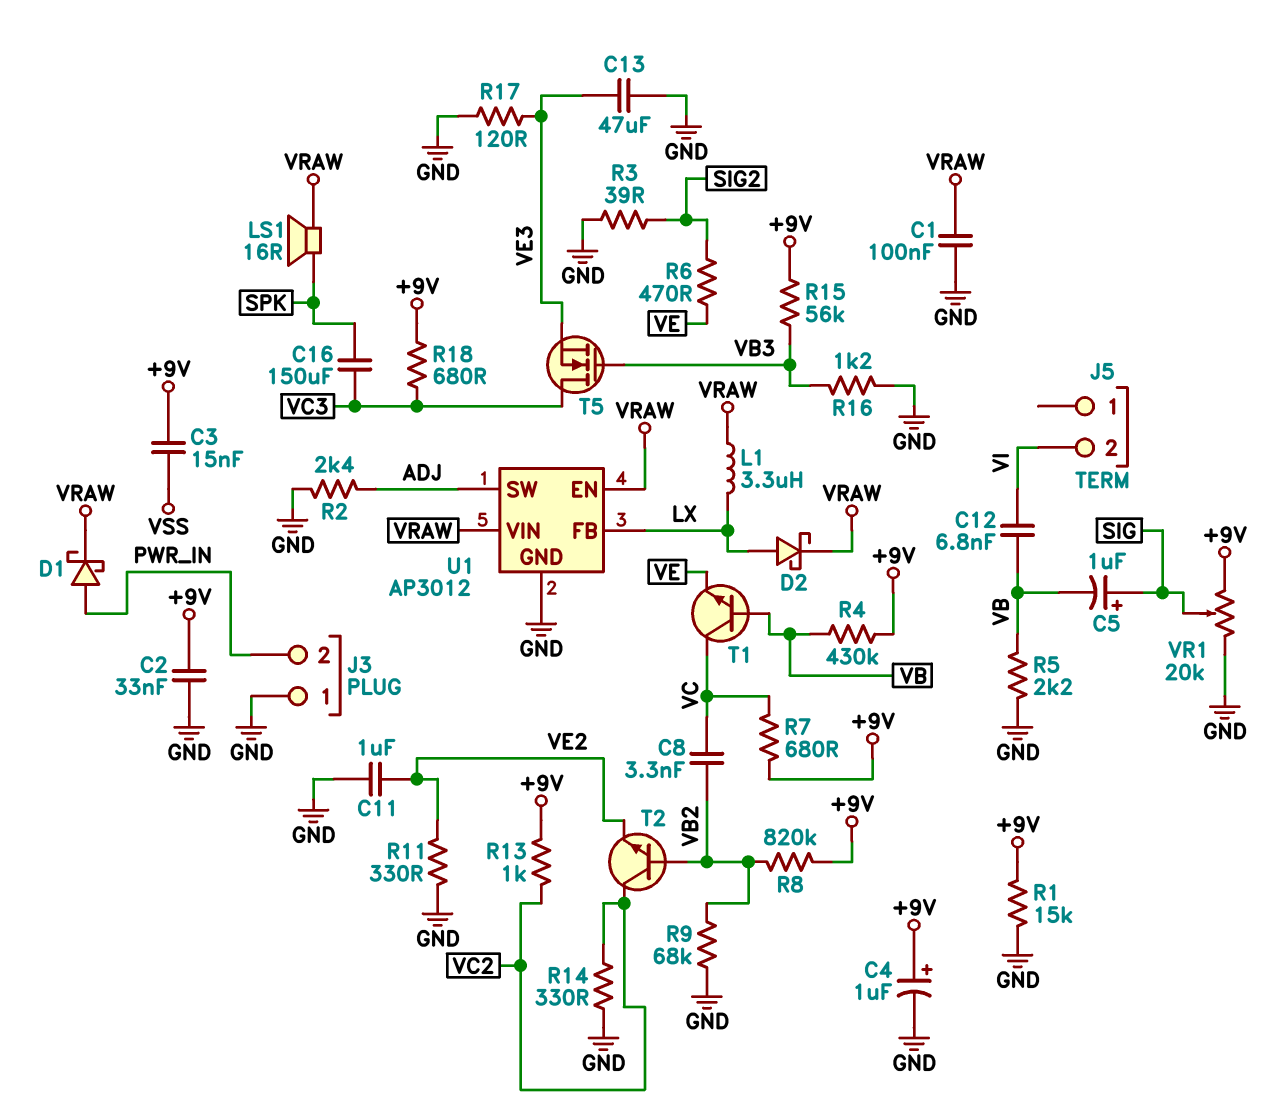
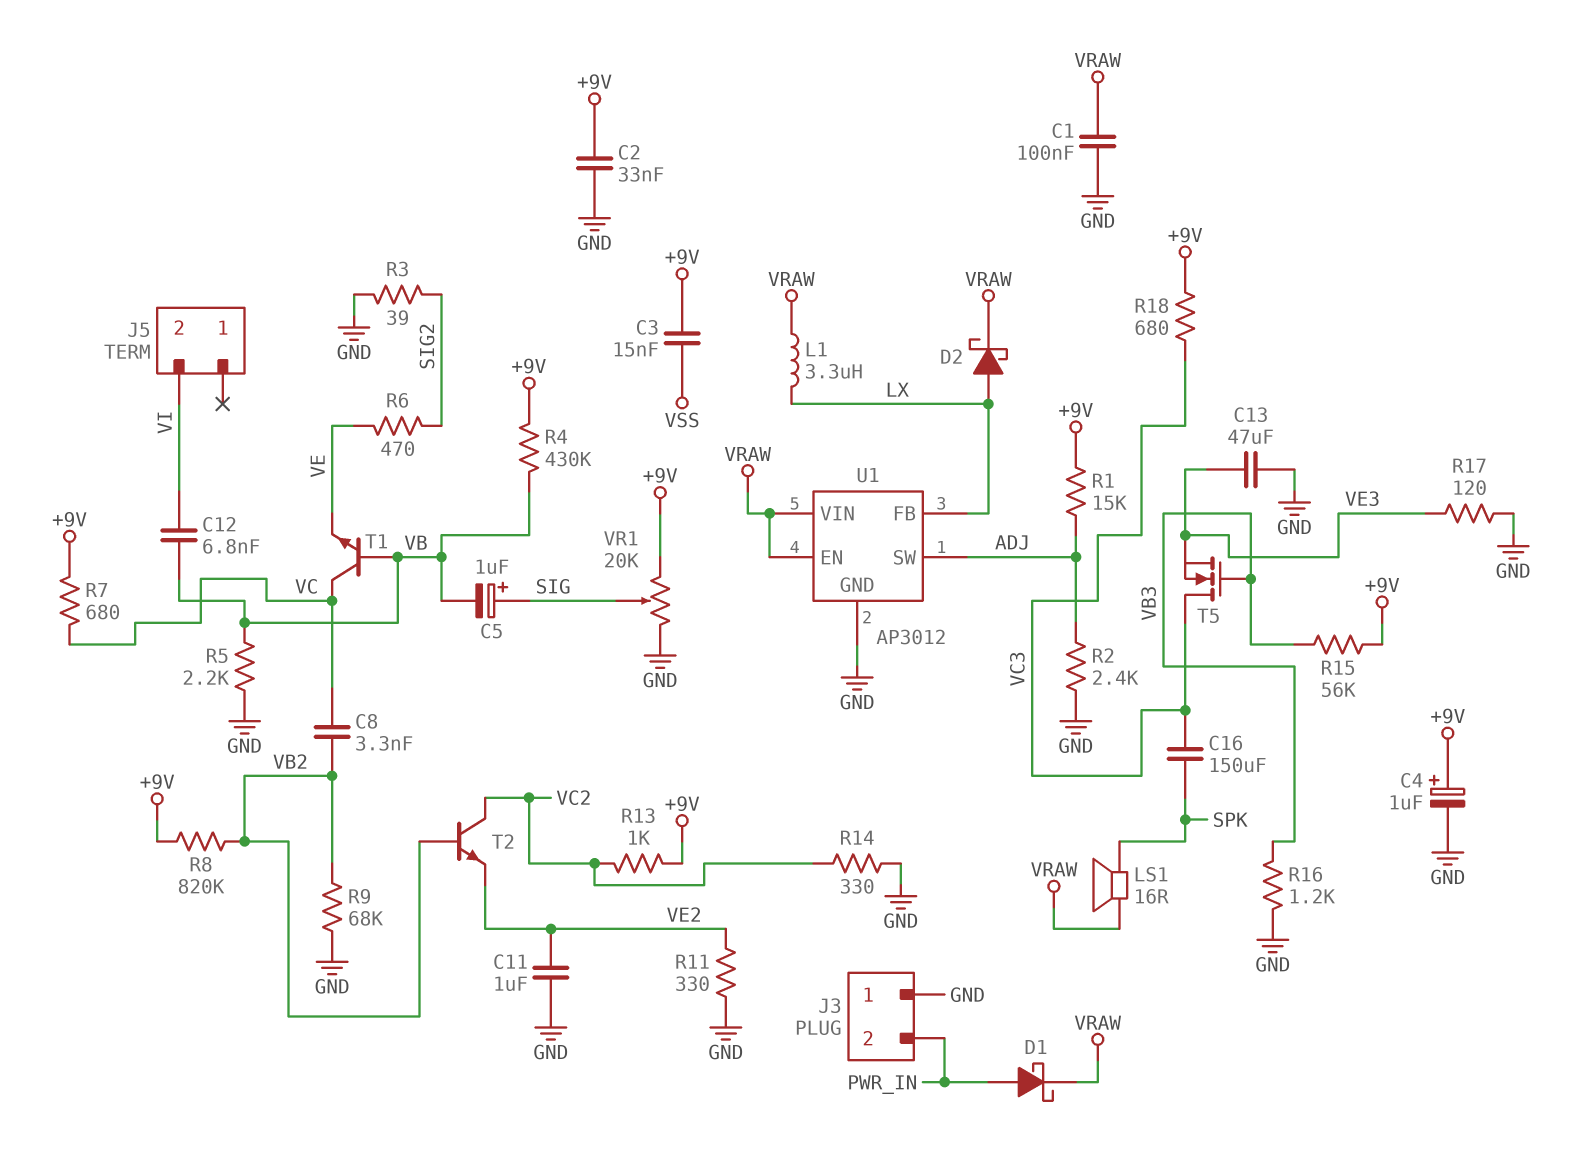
R1: 15k (+9V, GND) -> 15k (+9V, ADJ)

